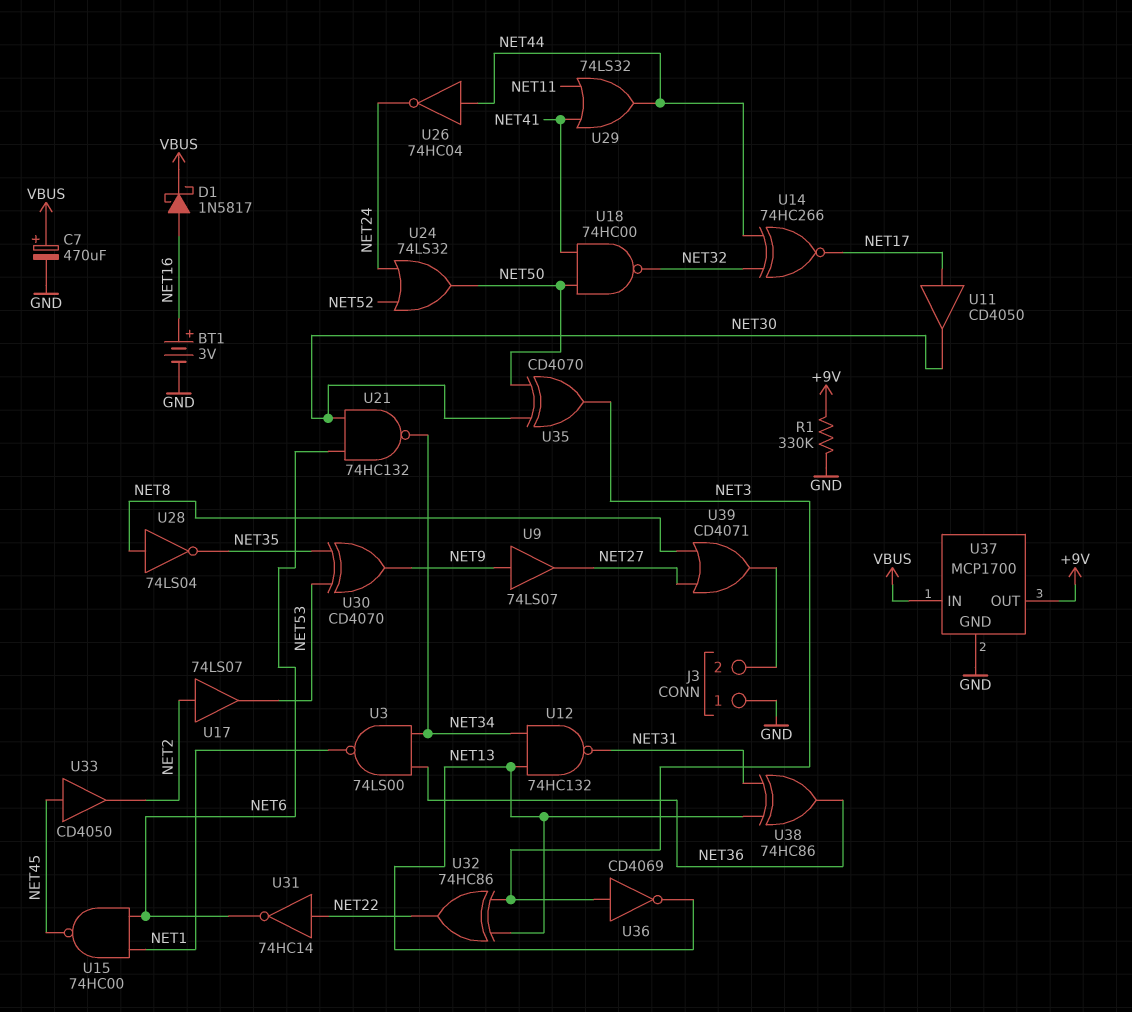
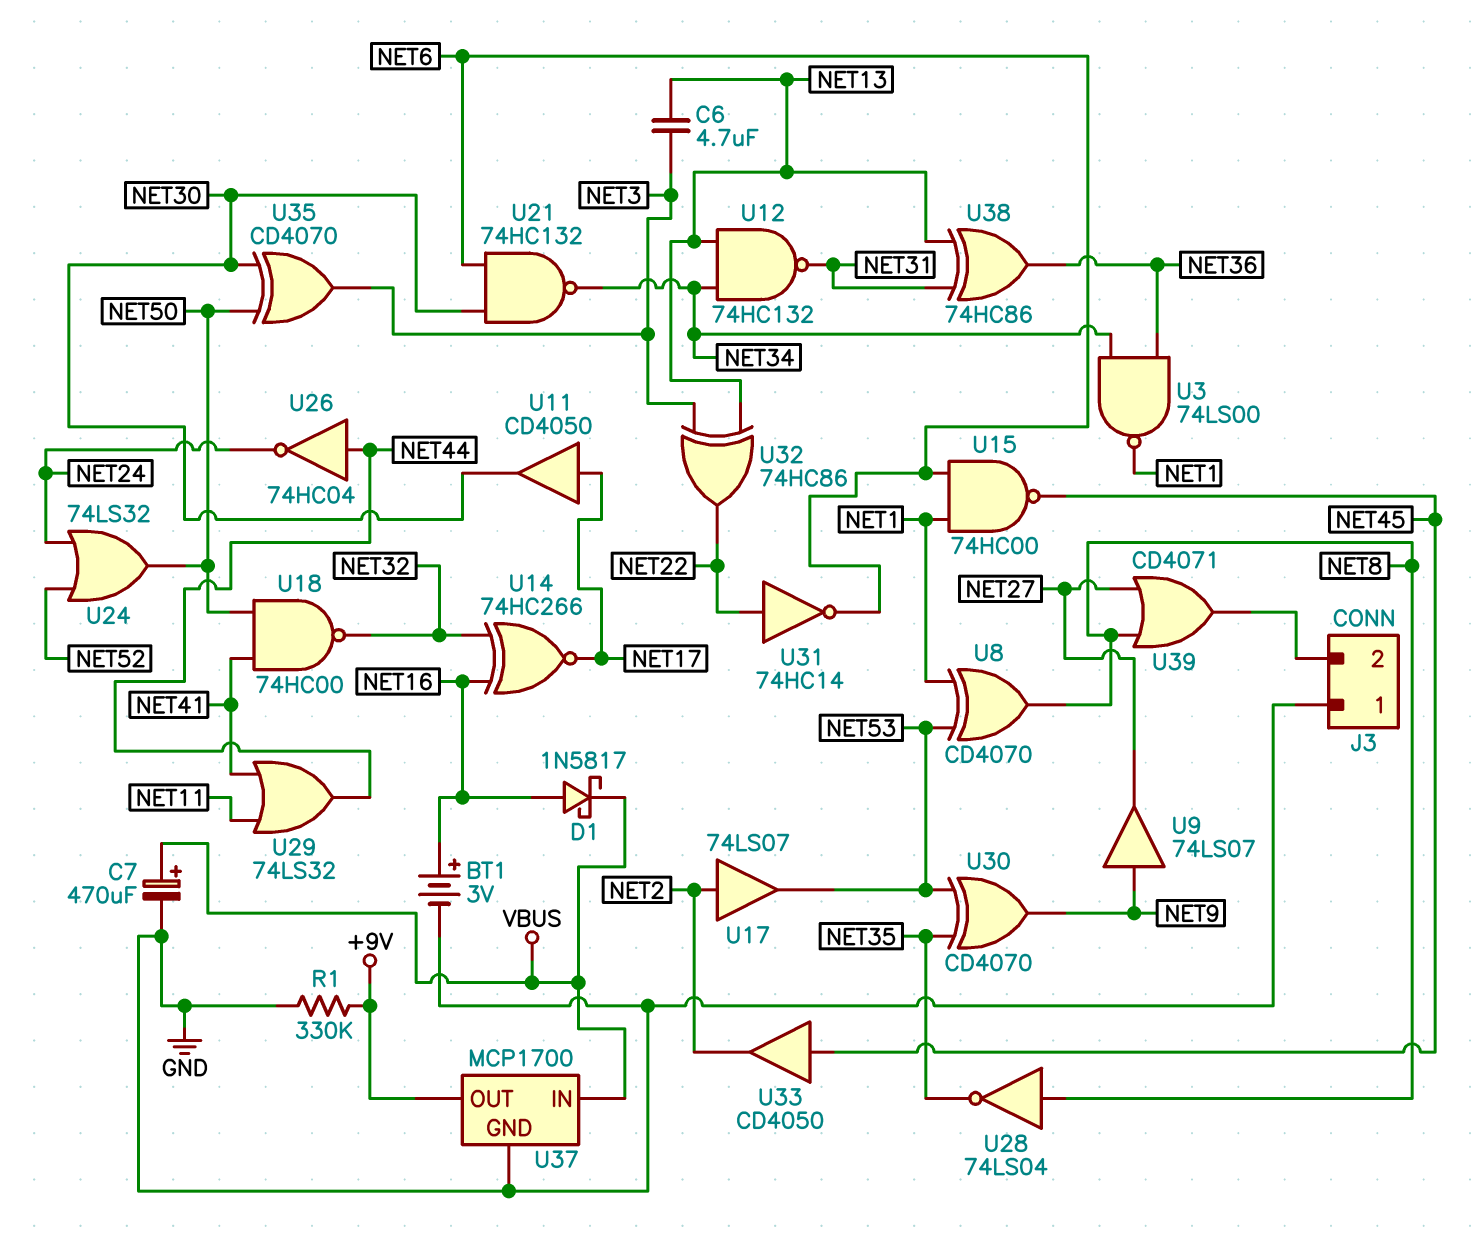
C6: none -> 4.7uF (NET3, NET13)
U8: none -> XOR CD4070 (in NET1, in NET53, out NET8)
U14: XNOR 74HC266 (in NET32, in NET44, out NET17) -> XNOR 74HC266 (in NET16, in NET32, out NET17)
U36: NOT CD4069 (in NET3, out NET13) -> none

